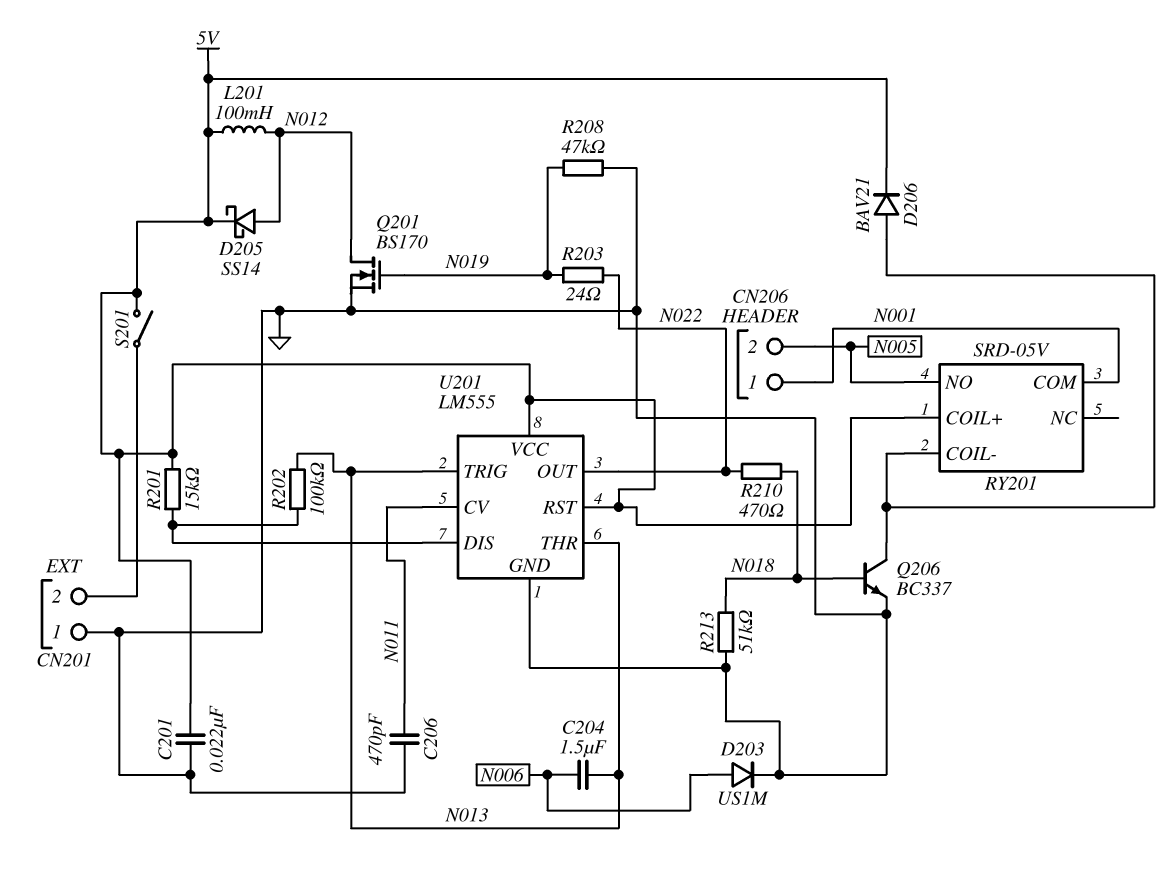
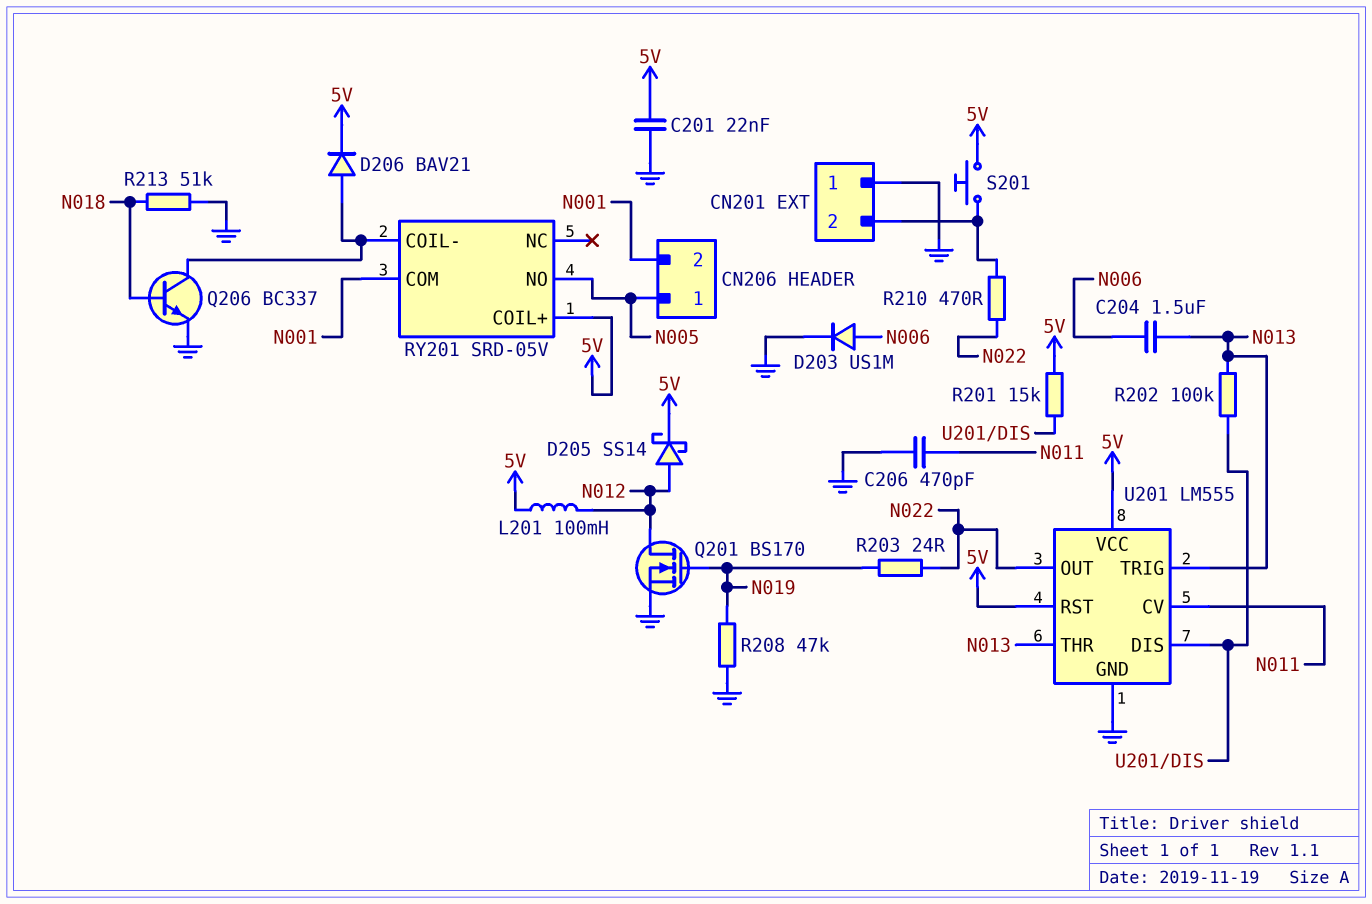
CN206 pin 1: N001 -> N005
CN206 pin 2: N005 -> N001
R210: 470 (N018, N022) -> 470 (CN201/2, N022)
S201: switch (5V, CN201/2) -> button (5V, CN201/2)

